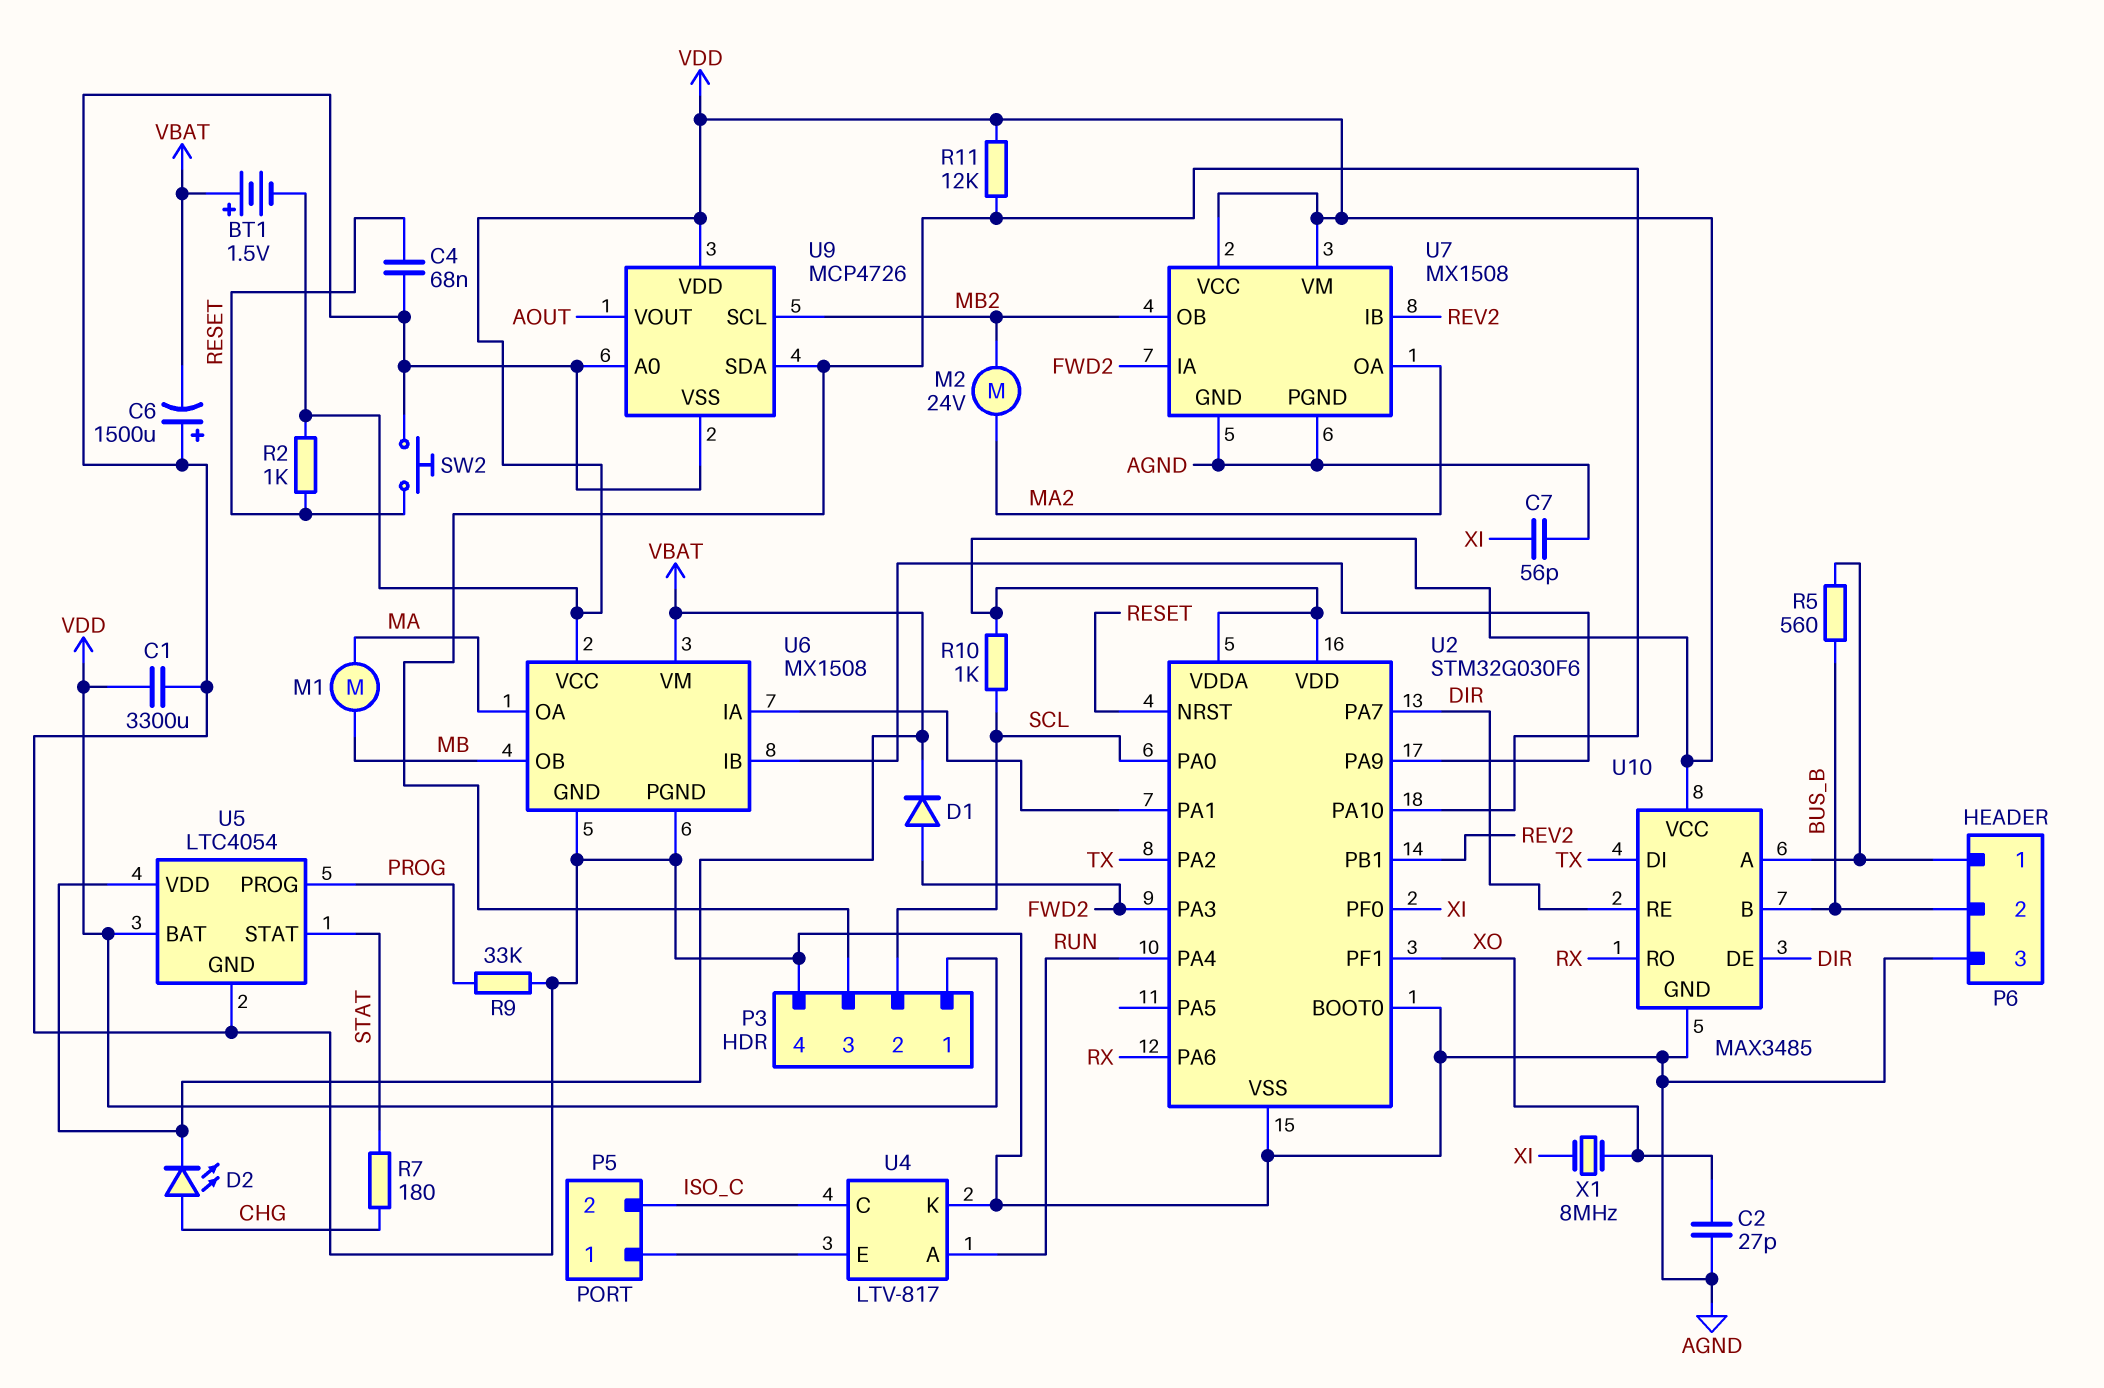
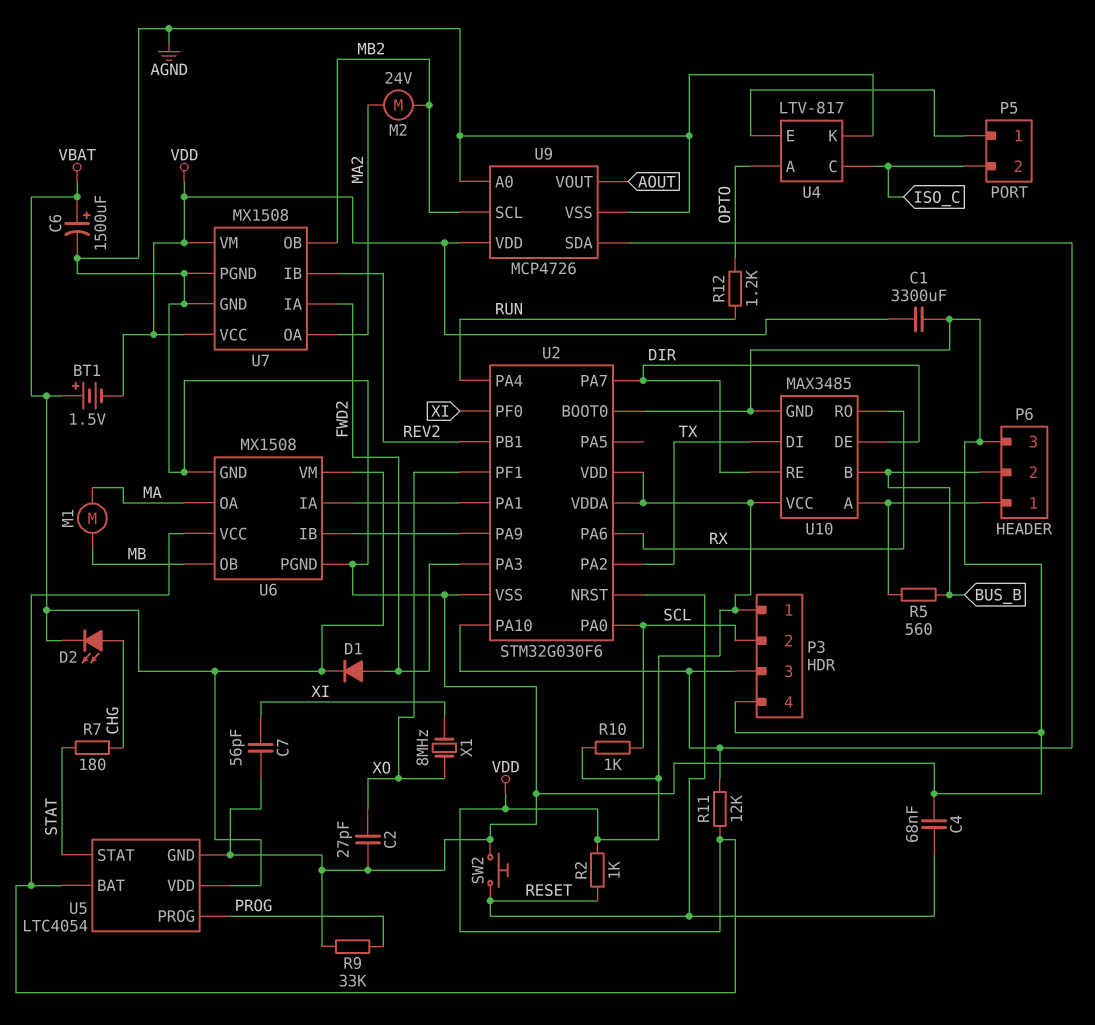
C6: 1500uF (plus AGND, minus VBAT) -> 1500uF (plus VBAT, minus AGND)
R12: none -> 1.2k (OPTO, RUN)
U4 pin A: RUN -> OPTO

